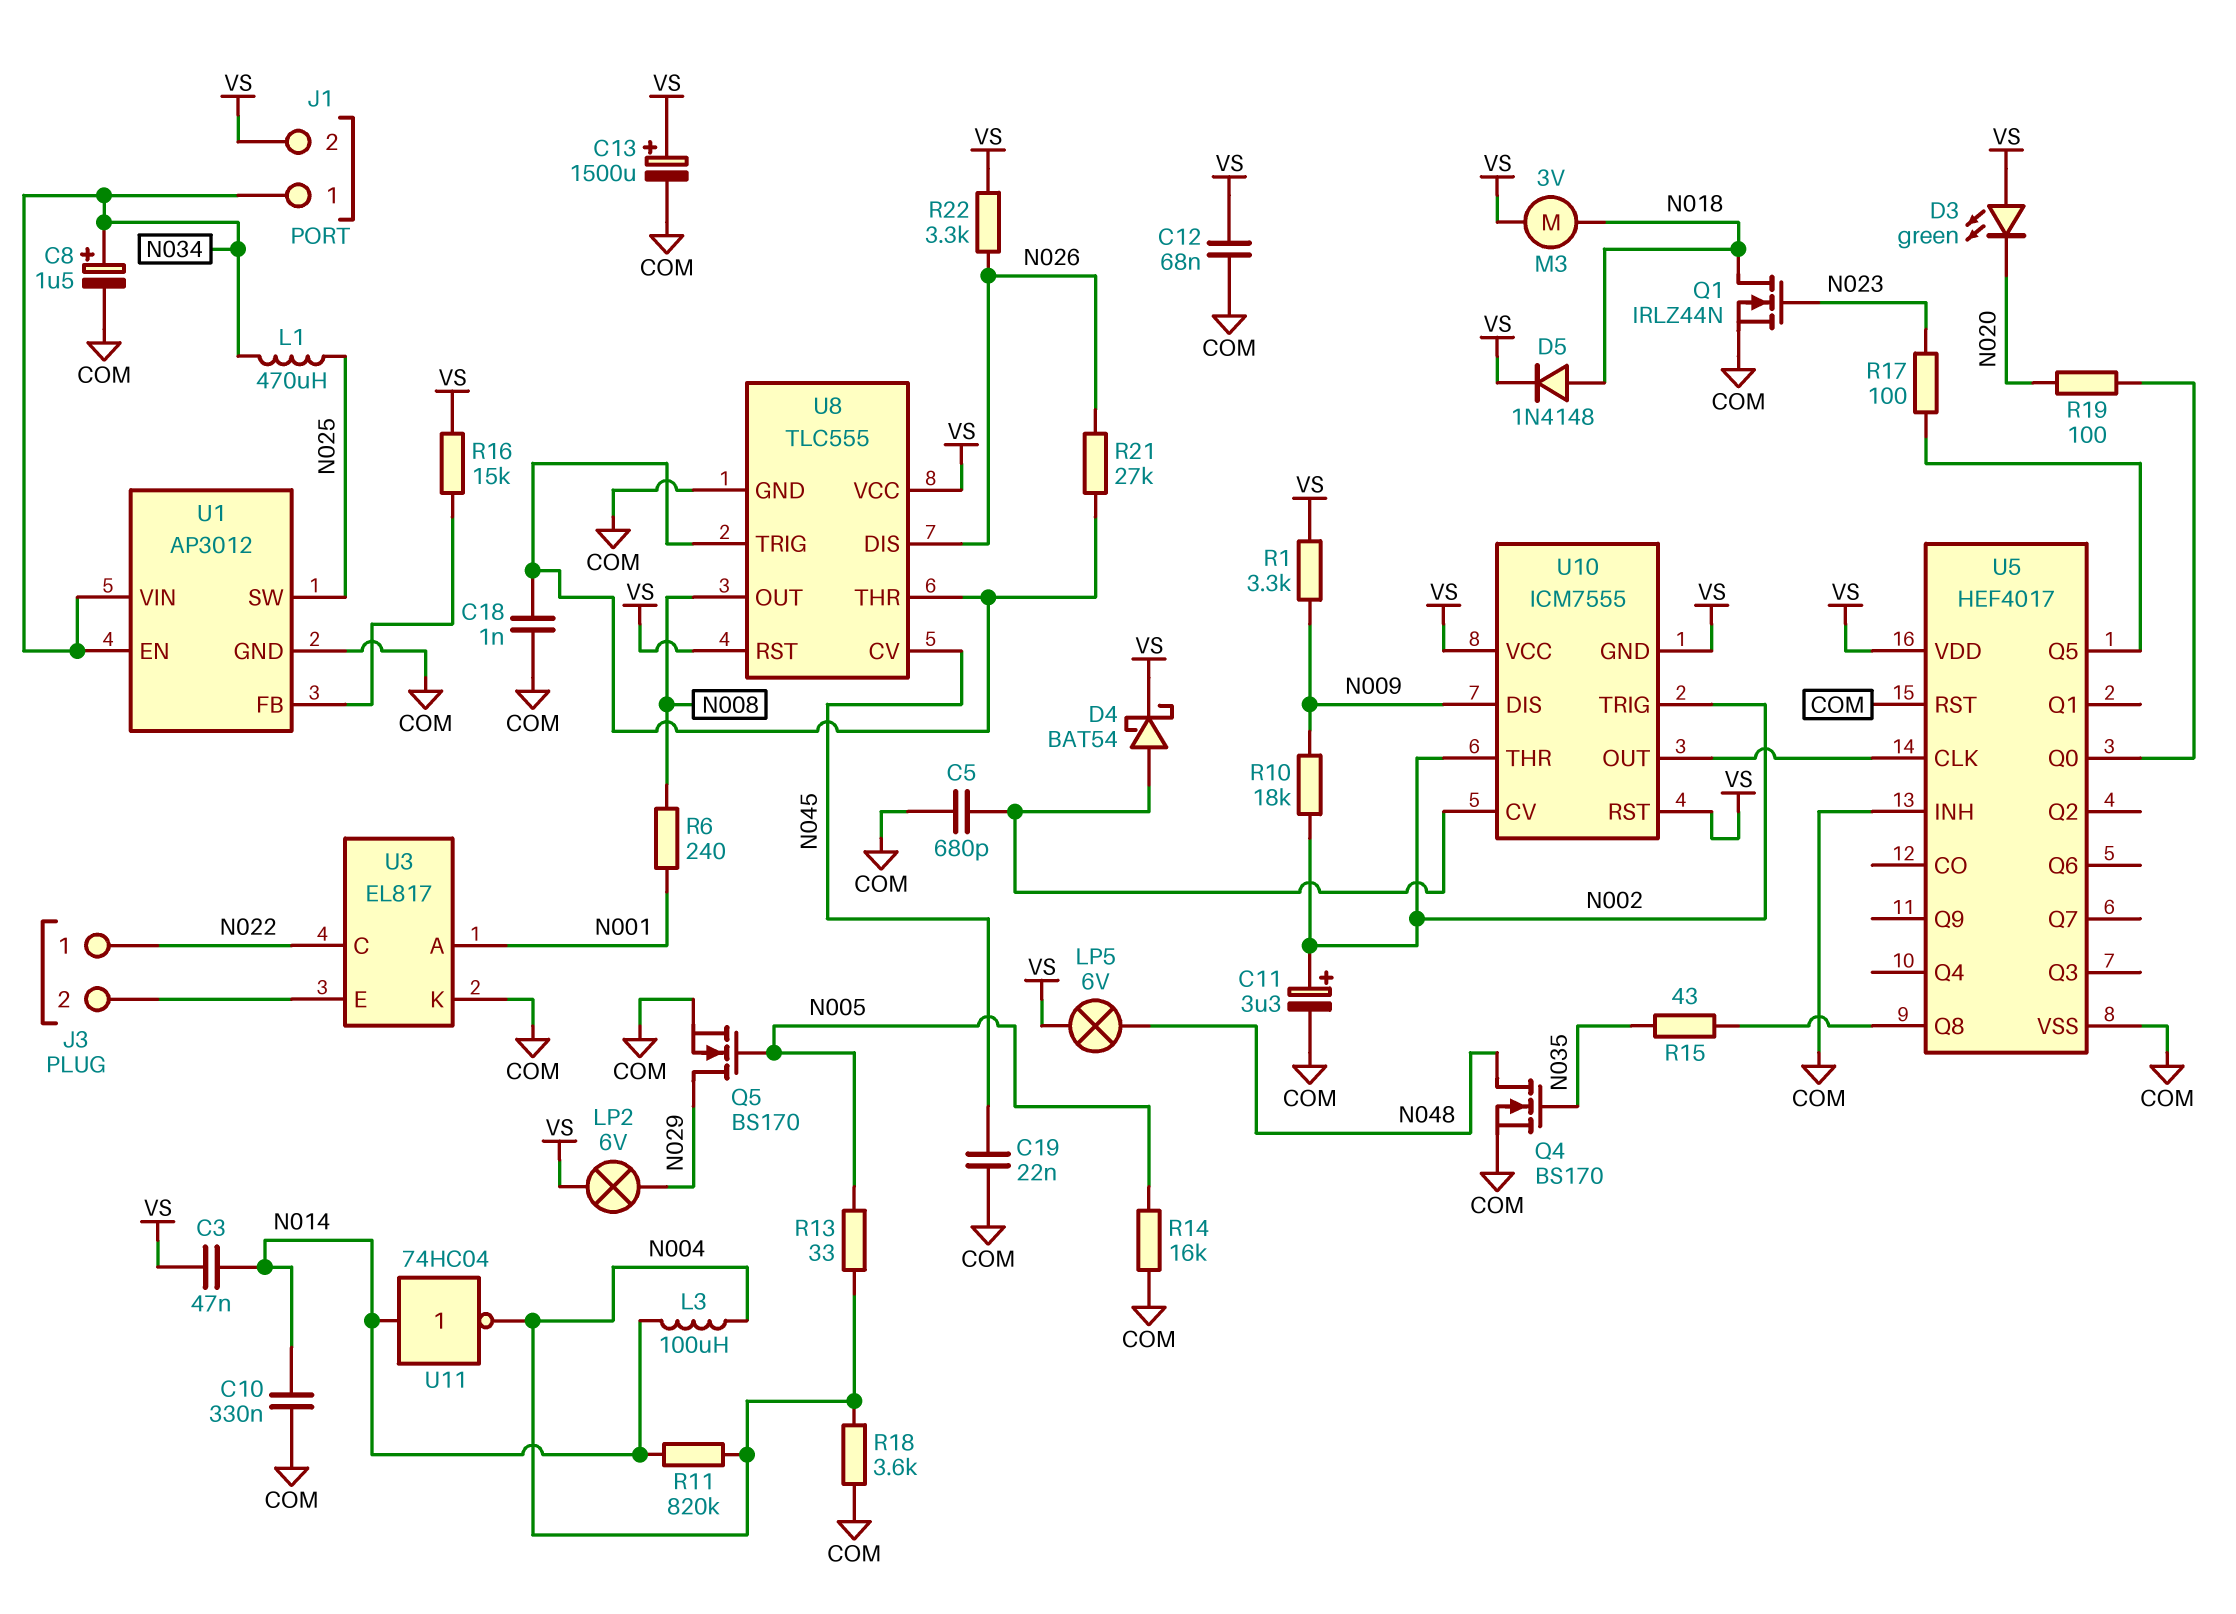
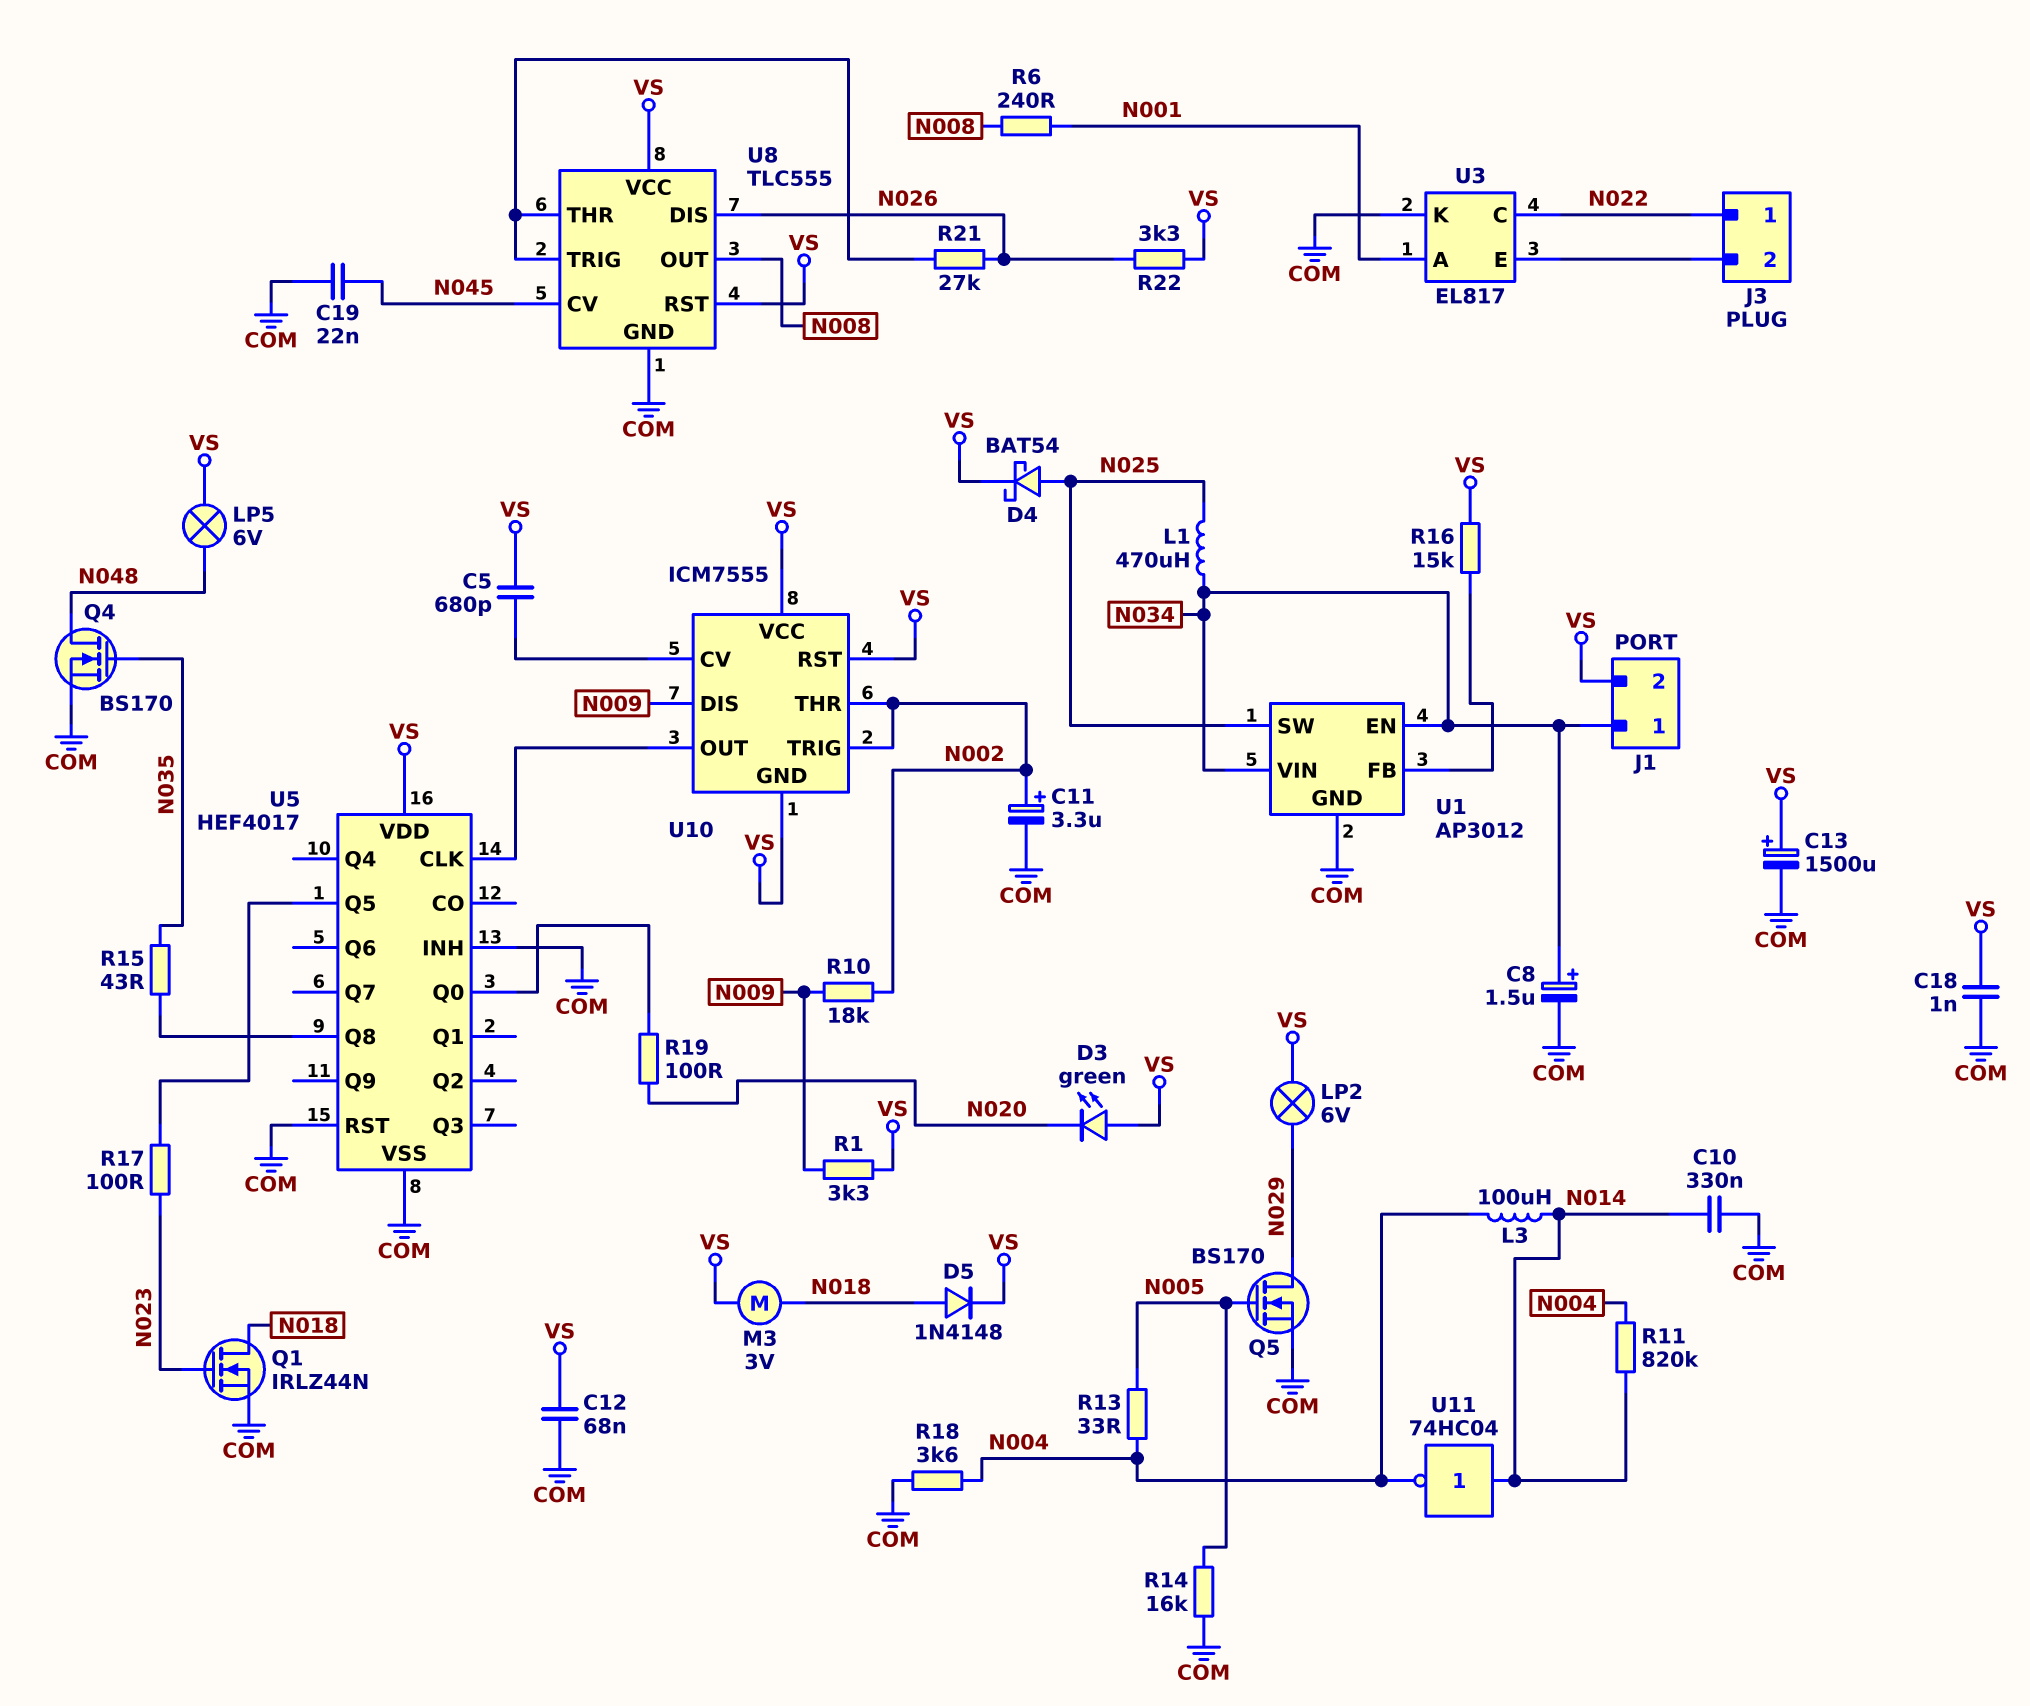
C3: 47nF (N014, VS) -> none
C5: 680pF (COM, U10/CV) -> 680pF (U10/CV, VS)
C18: 1nF (COM, U8/THR) -> 1nF (COM, VS)
D4: schottky BAT54 (A U10/CV, K VS) -> schottky BAT54 (A N025, K VS)

